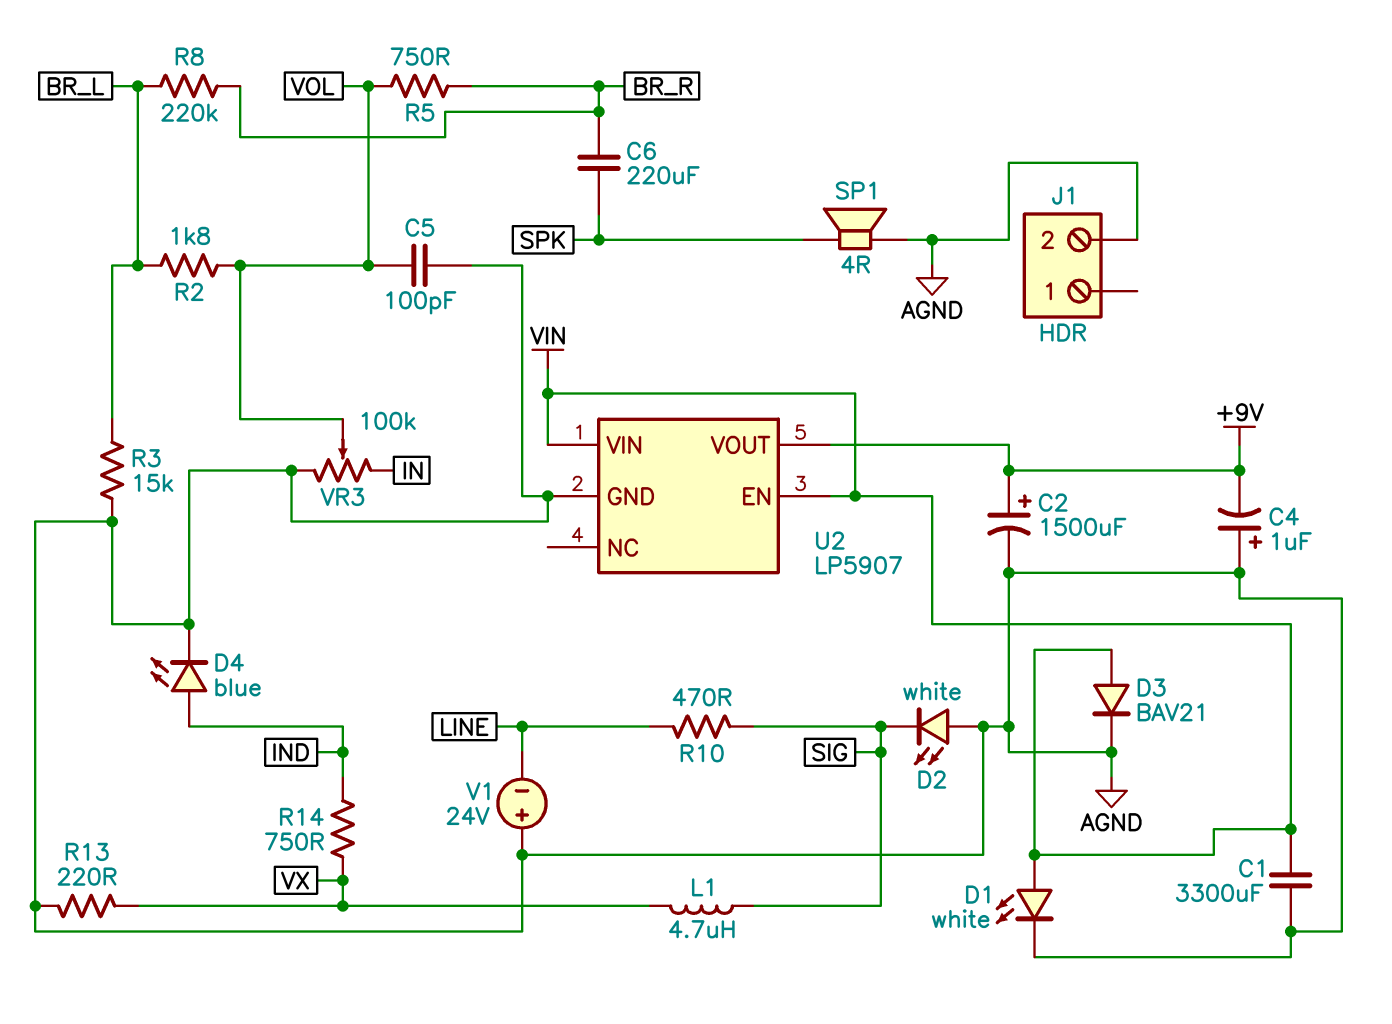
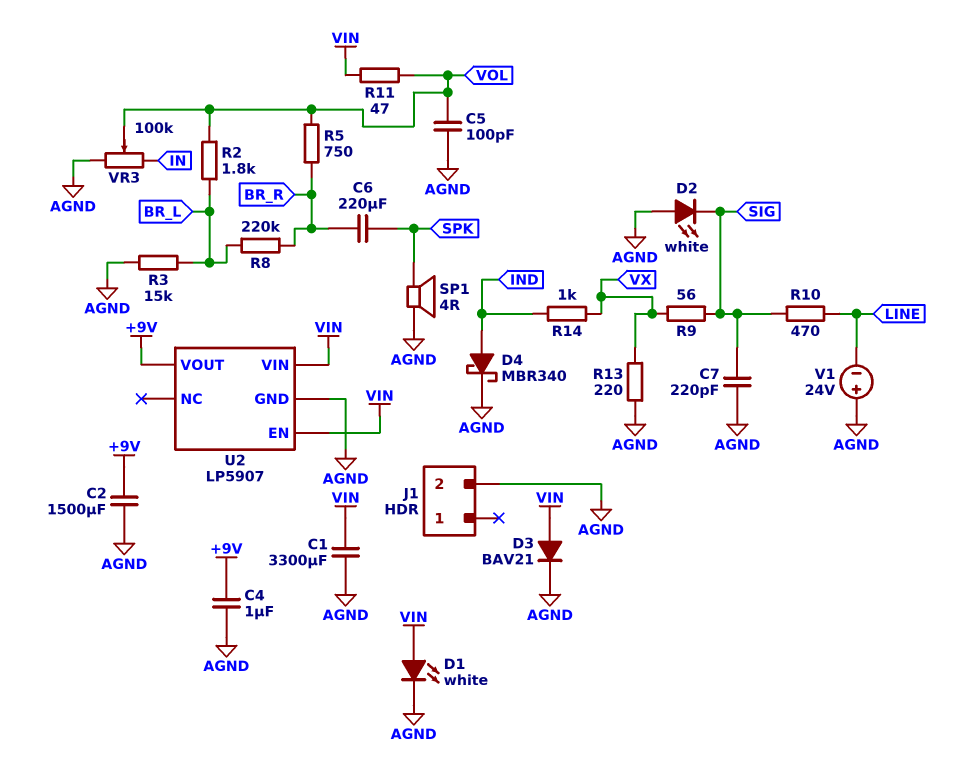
C2: 1500uF (plus +9V, minus AGND) -> 1500uF (+9V, AGND)
C4: 1uF (plus AGND, minus +9V) -> 1uF (+9V, AGND)
C7: none -> 220pF (AGND, SIG)
D4: LED blue (A IND, K AGND) -> schottky MBR340 (A IND, K AGND)
L1: 4.7uH (SIG, VX) -> none
R9: none -> 56 (SIG, VX)
R11: none -> 47 (VIN, VOL)
R14: 750 (IND, VX) -> 1k (IND, VX)

